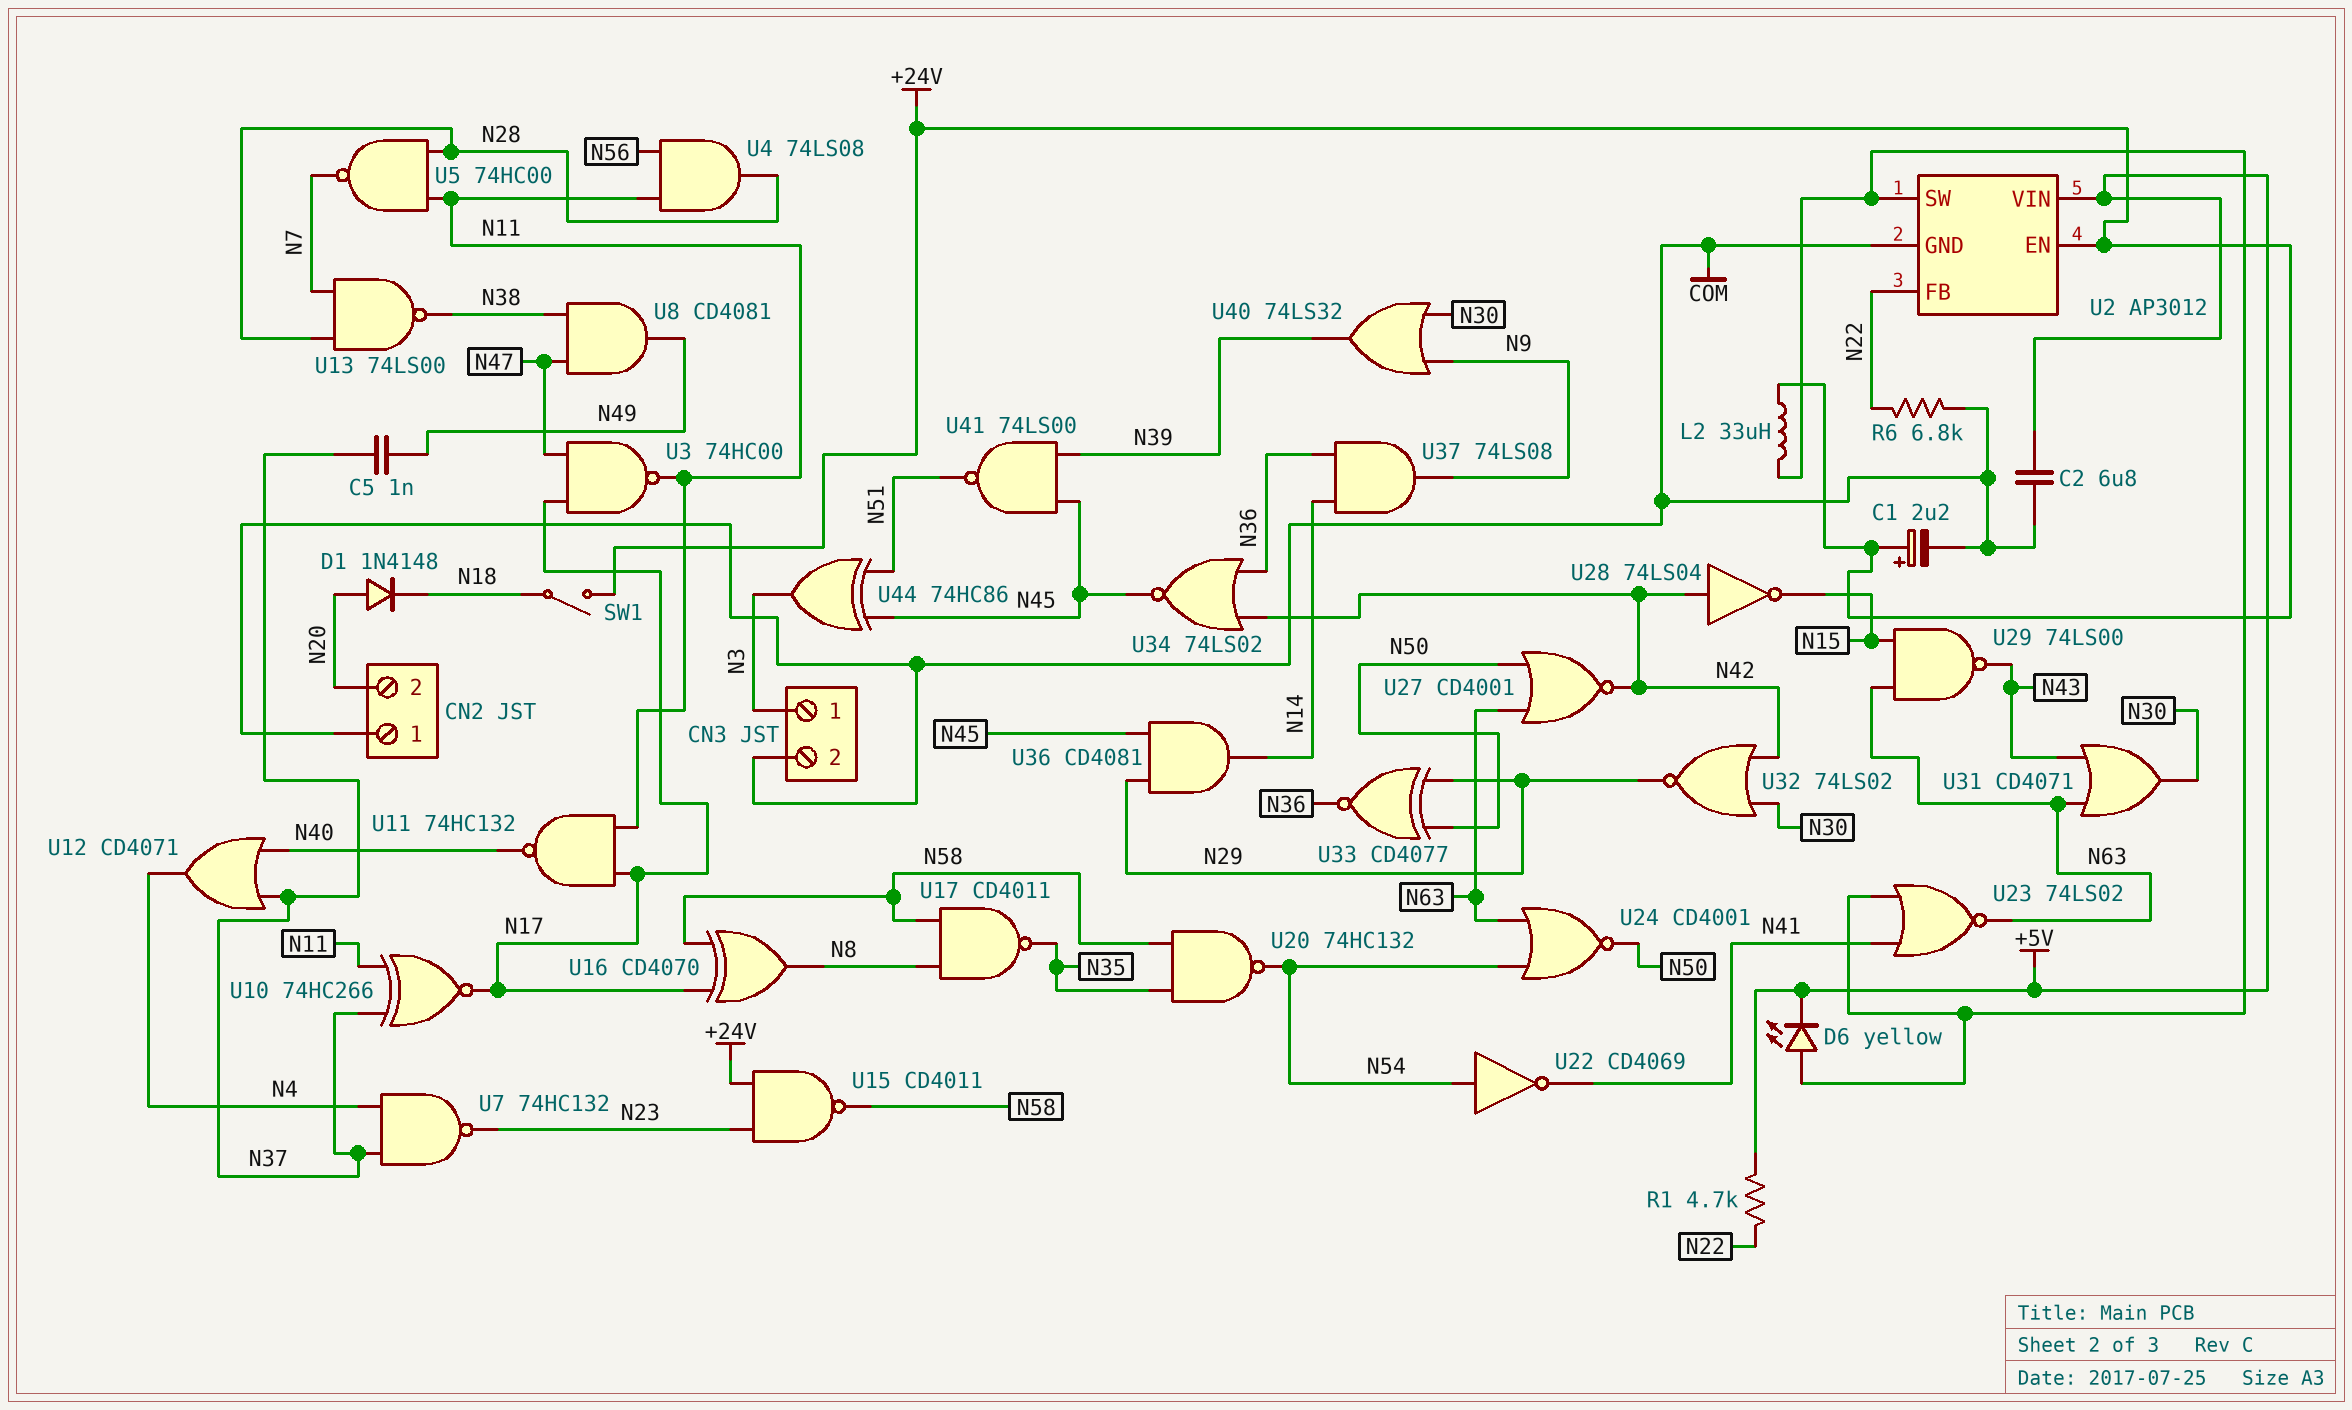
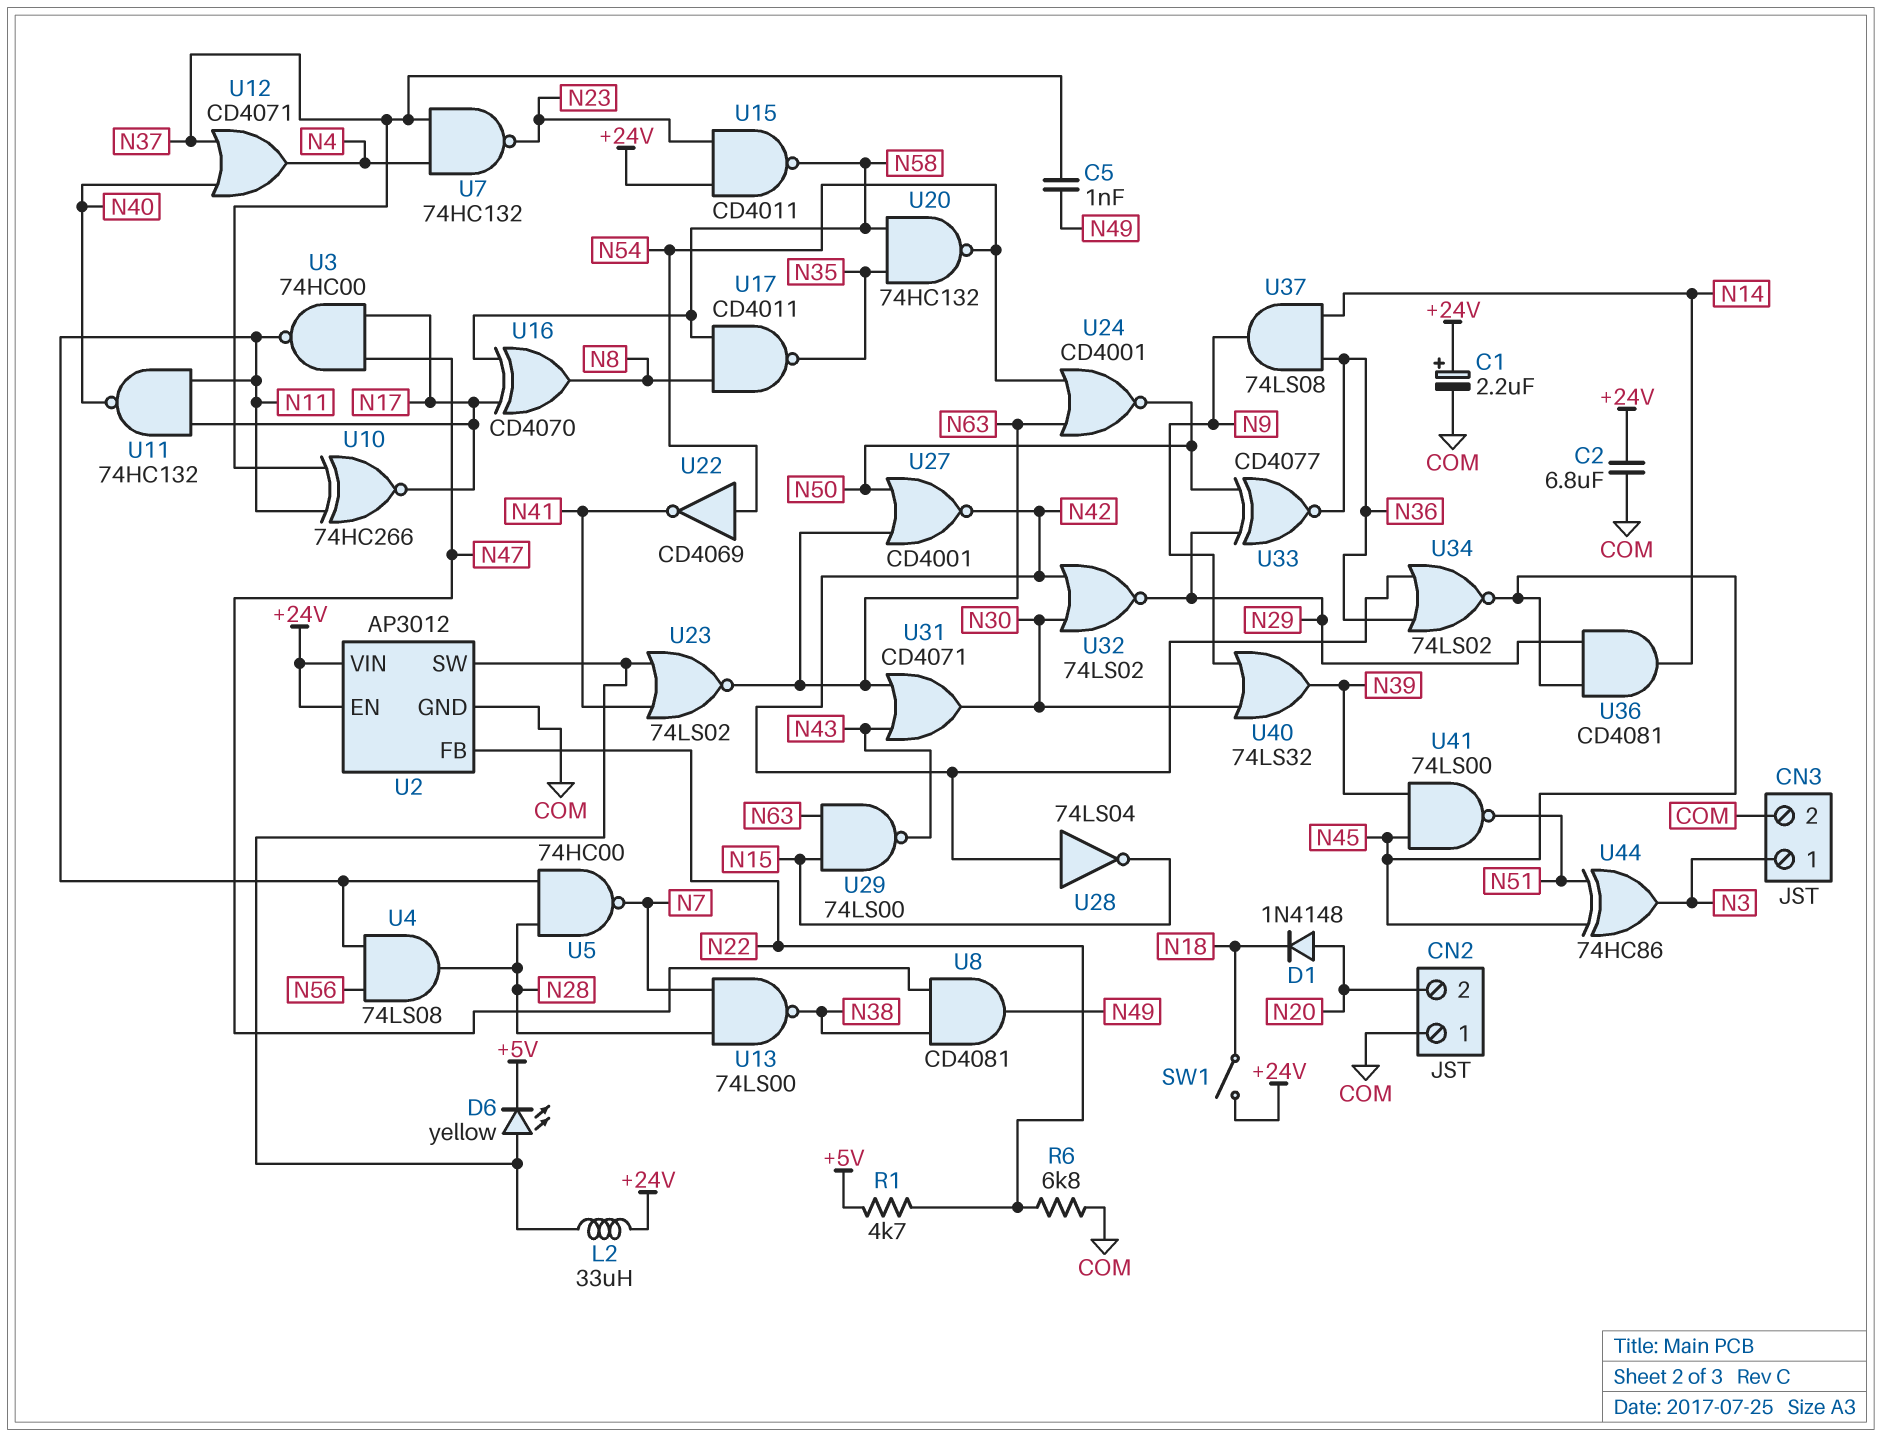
C2: 6.8uF (+5V, COM) -> 6.8uF (+24V, COM)
U2 pin VIN: +5V -> +24V

